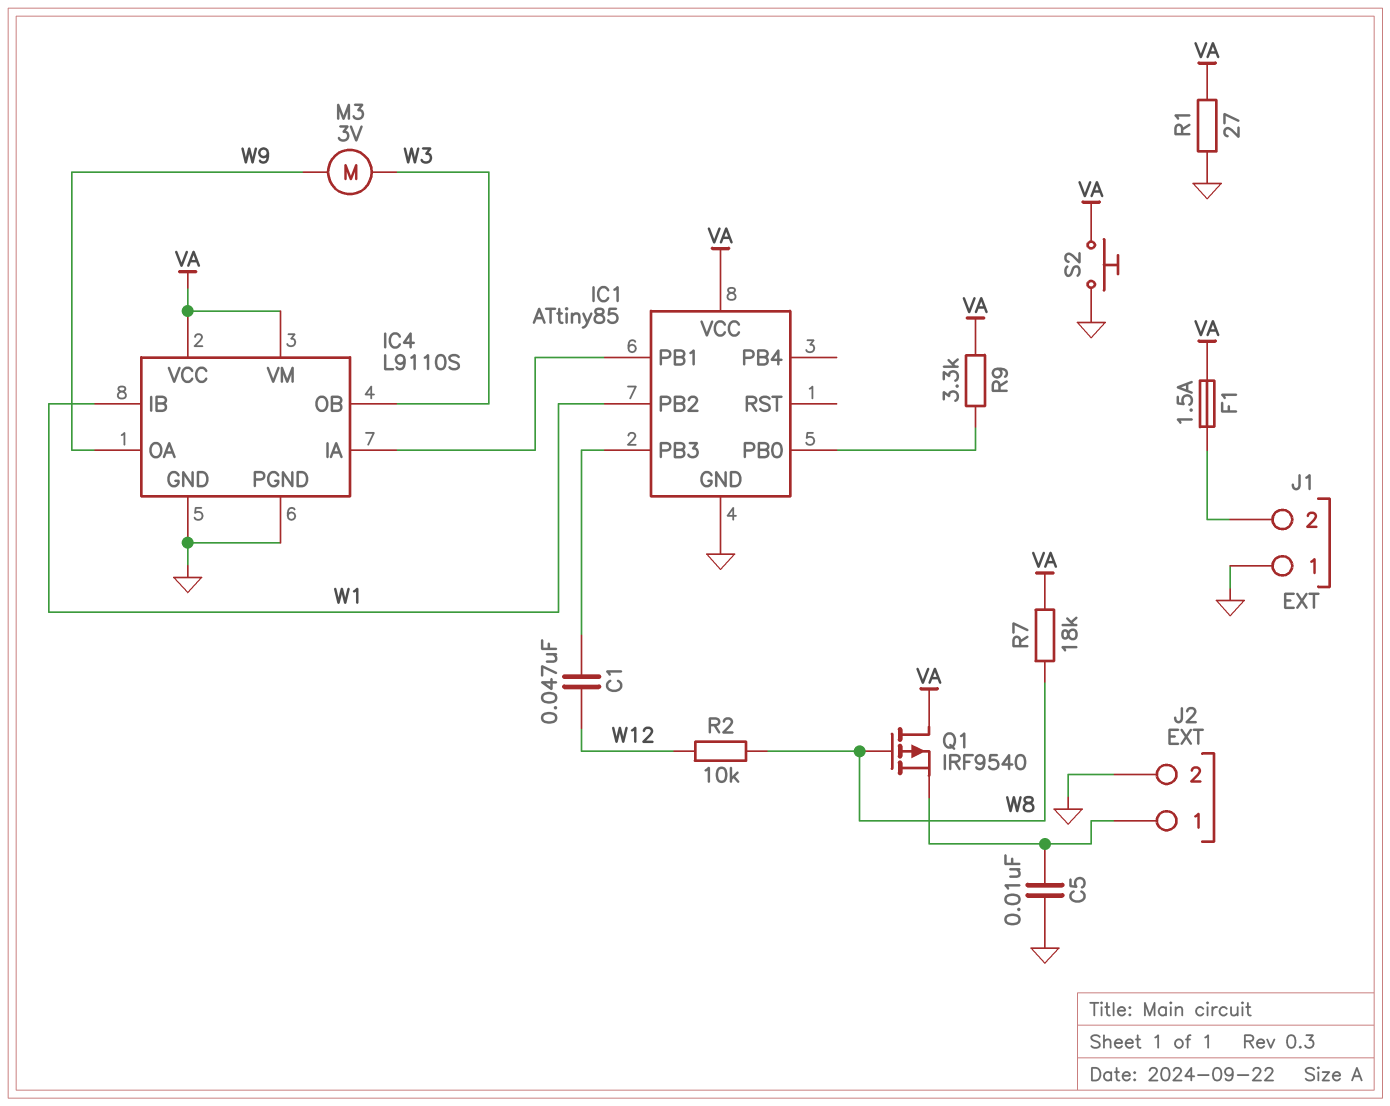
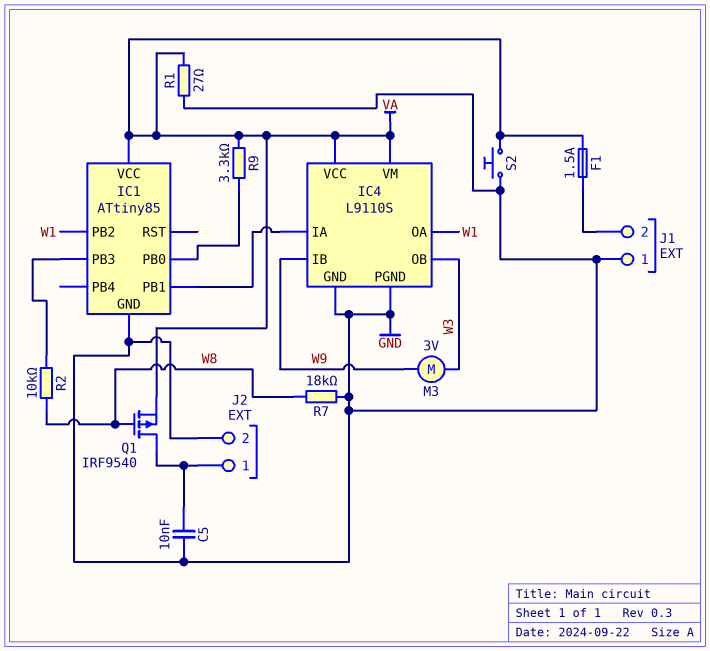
C1: 47nF (IC1/PB3, W12) -> none
IC4 pin IB: W1 -> W9
IC4 pin OA: W9 -> W1
Q1: PMOS IRF9540 (G W8, D VA, S J2/1) -> PMOS IRF9540 (G W8, D J2/1, S VA)
R2: 10k (W8, W12) -> 10k (IC1/PB3, W8)
R7: 18k (VA, W8) -> 18k (GND, W8)

